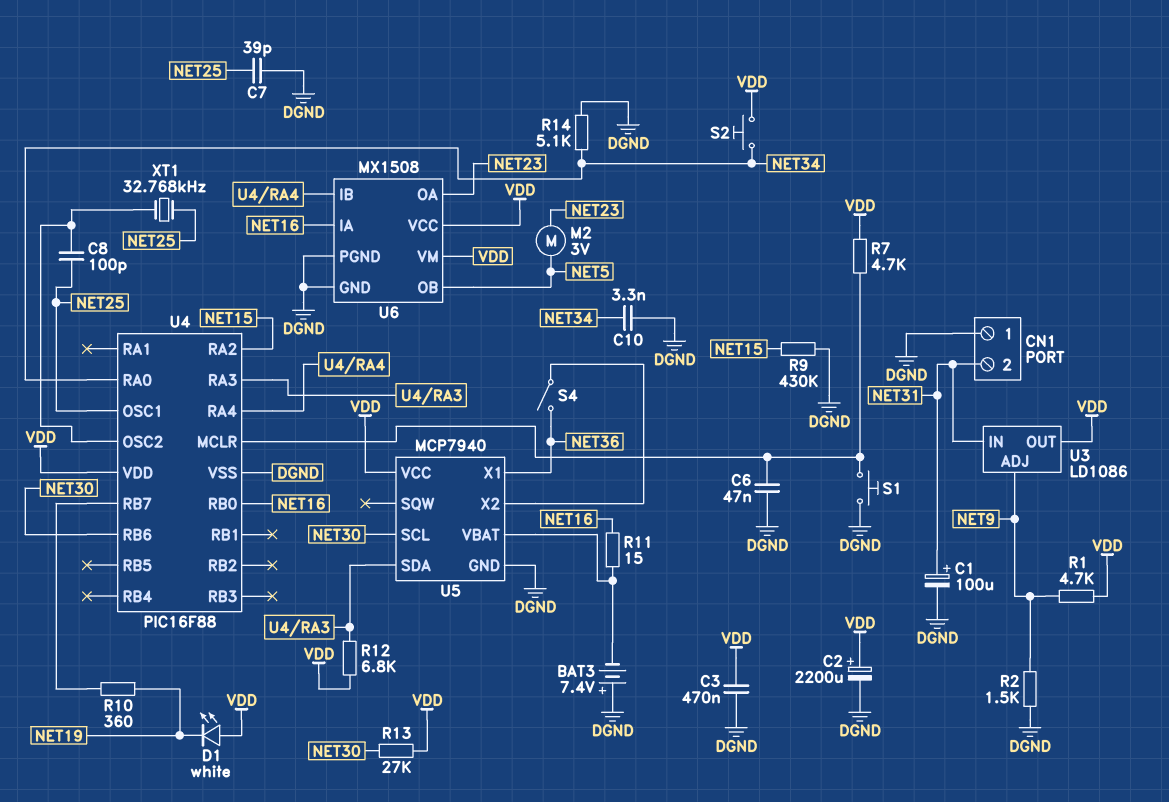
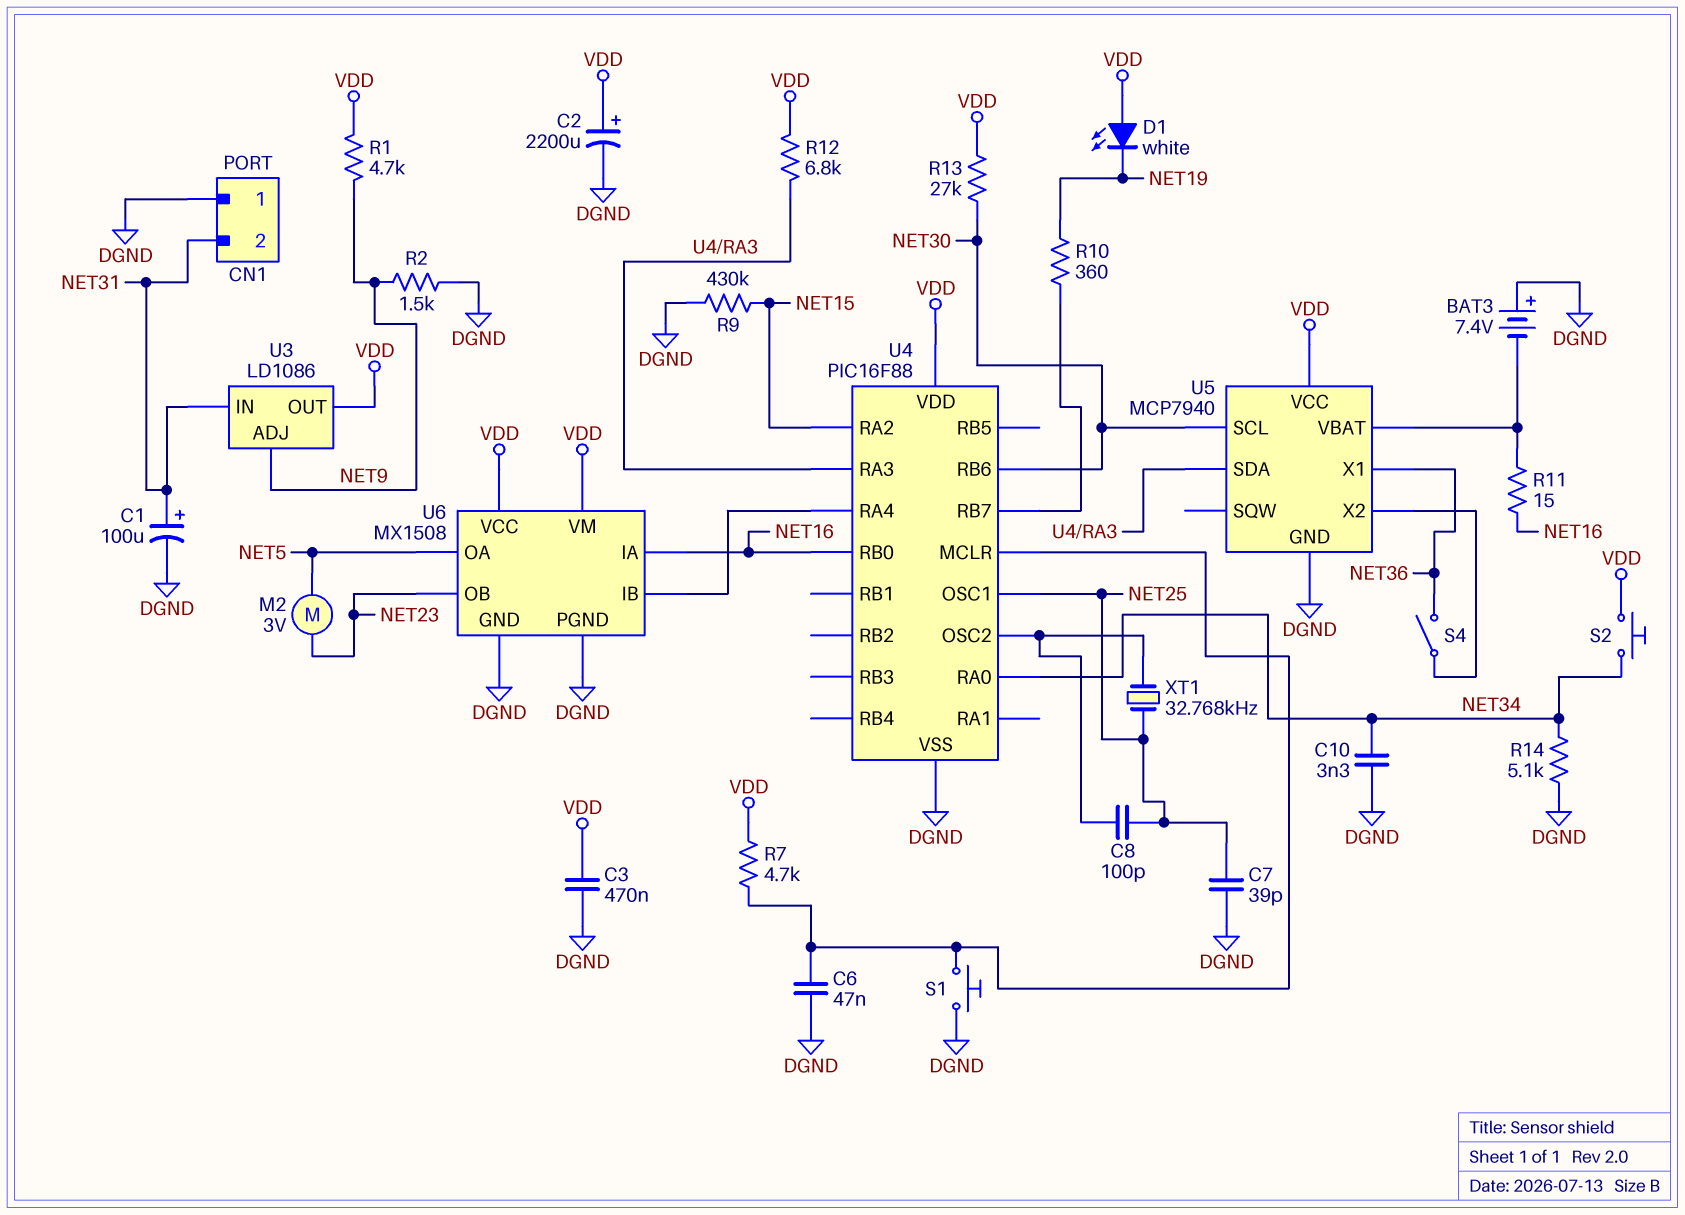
U6 pin OA: NET23 -> NET5
U6 pin OB: NET5 -> NET23

